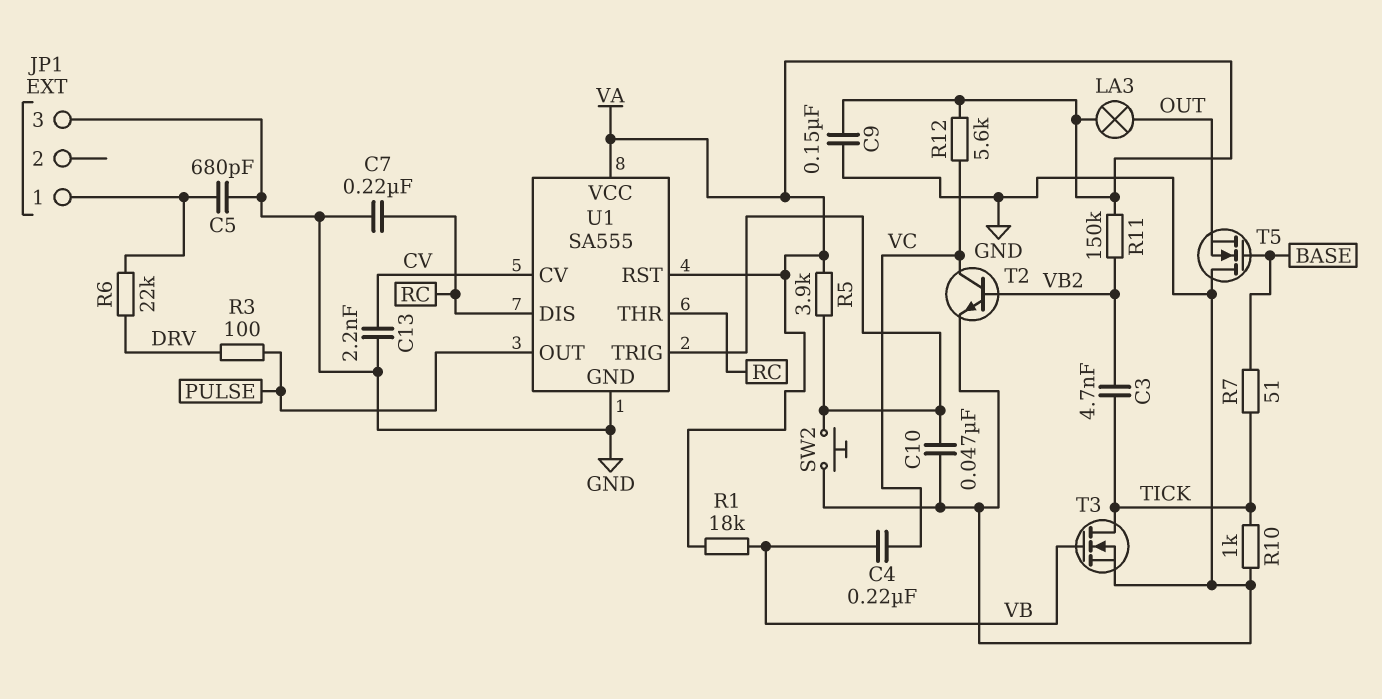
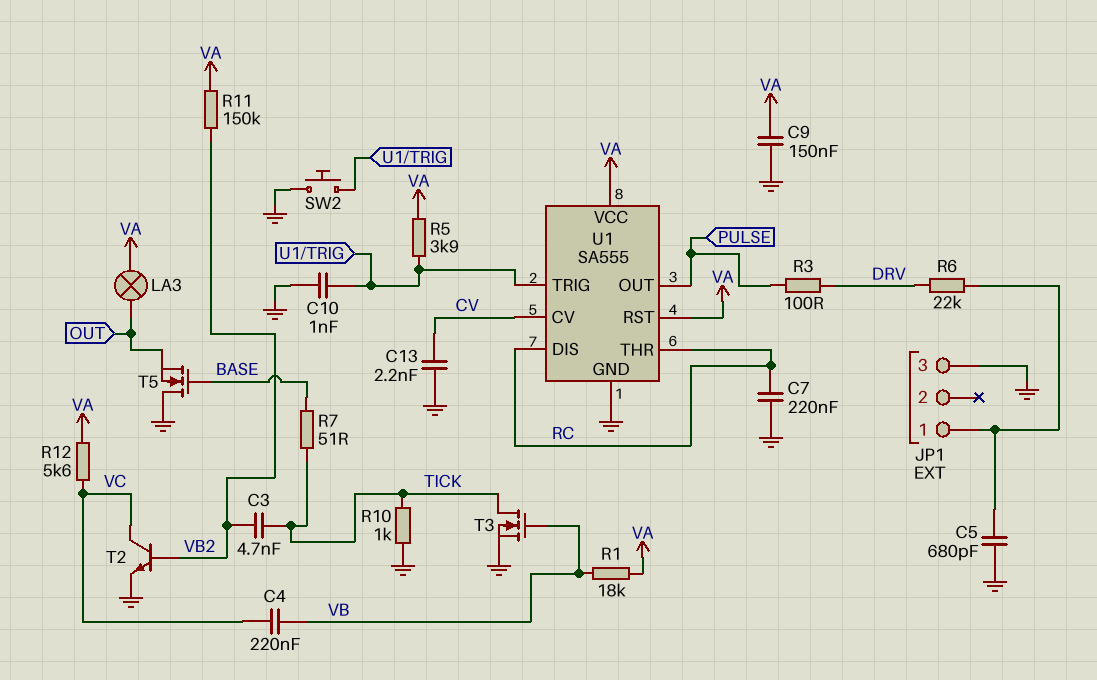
C10: 47nF (GND, U1/TRIG) -> 1nF (GND, U1/TRIG)

